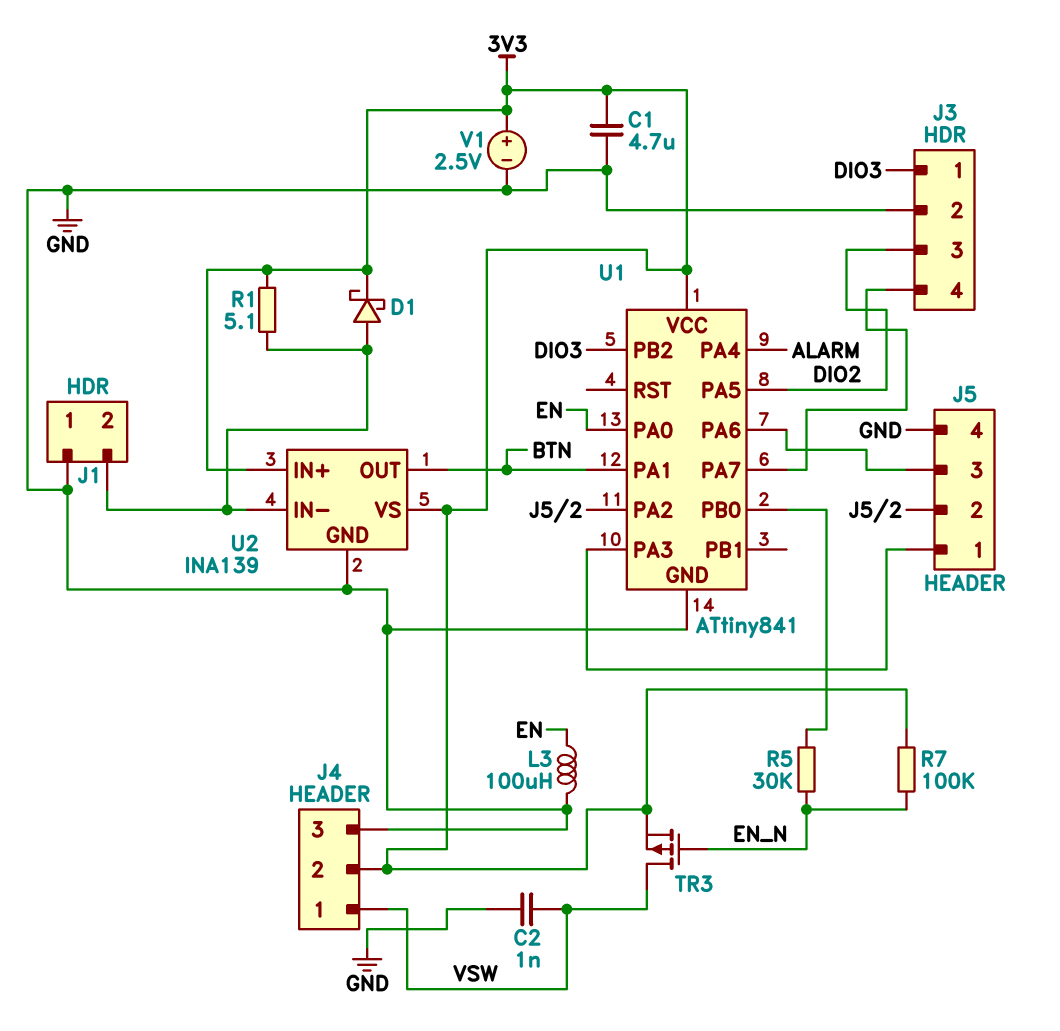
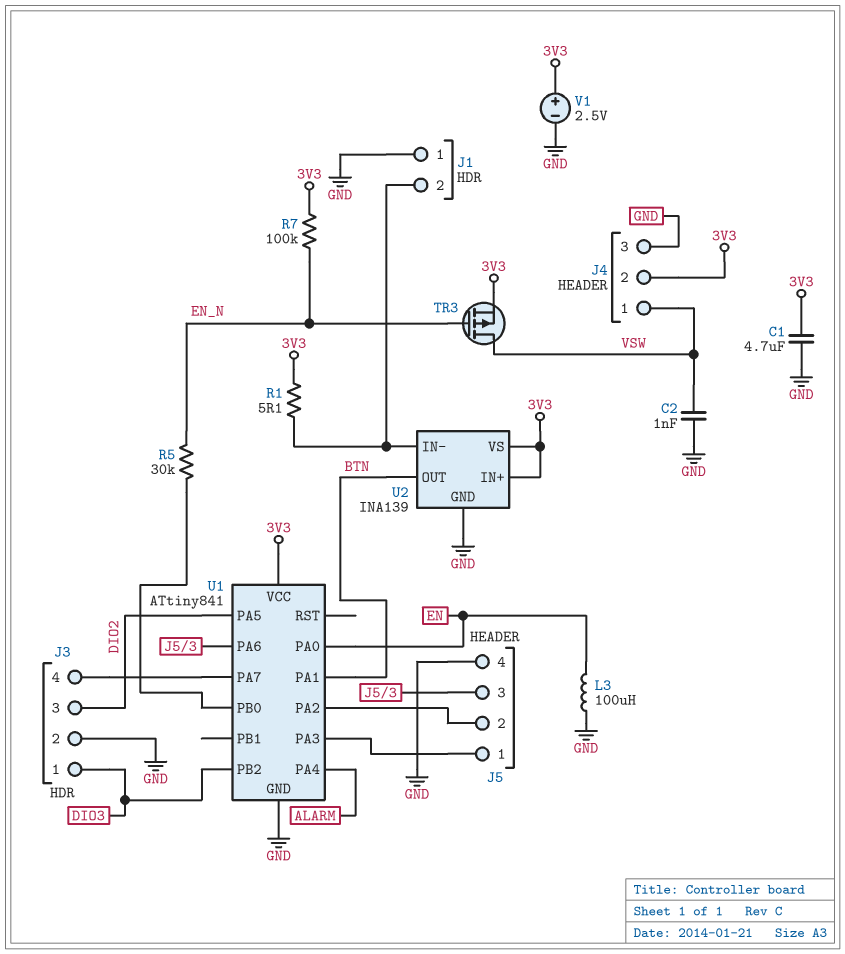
D1: schottky (A J1/2, K 3V3) -> none

